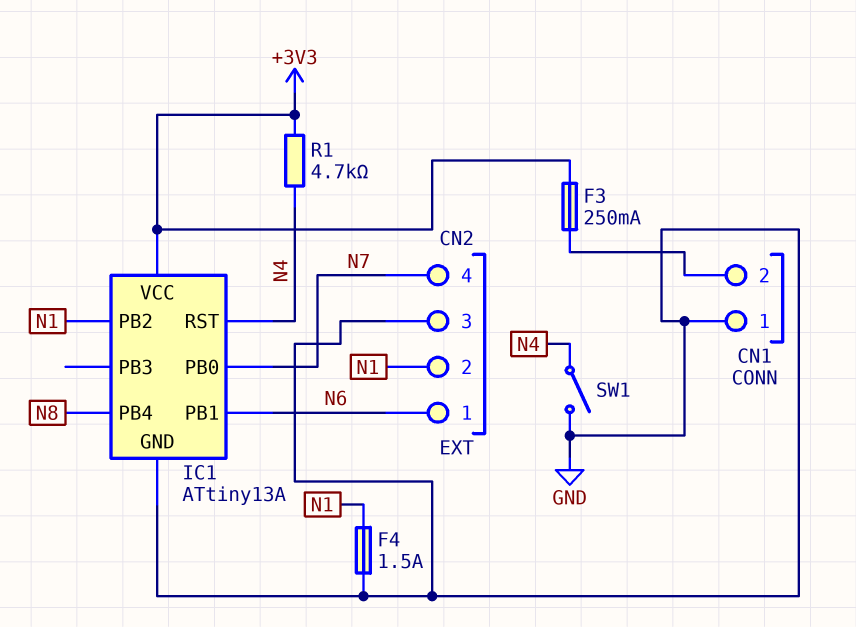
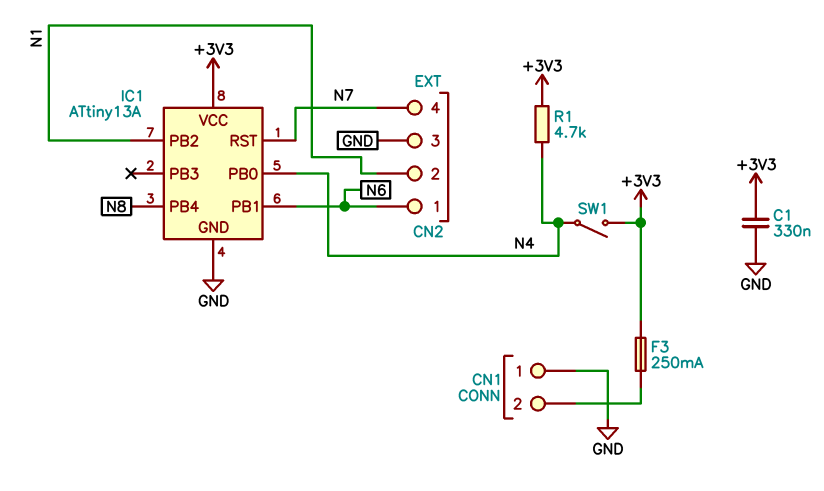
C1: none -> 330nF (+3V3, GND)
F4: 1.5A (GND, N1) -> none
IC1 pin PB0: N7 -> N4
IC1 pin RST: N4 -> N7
SW1: switch (GND, N4) -> switch (+3V3, N4)

